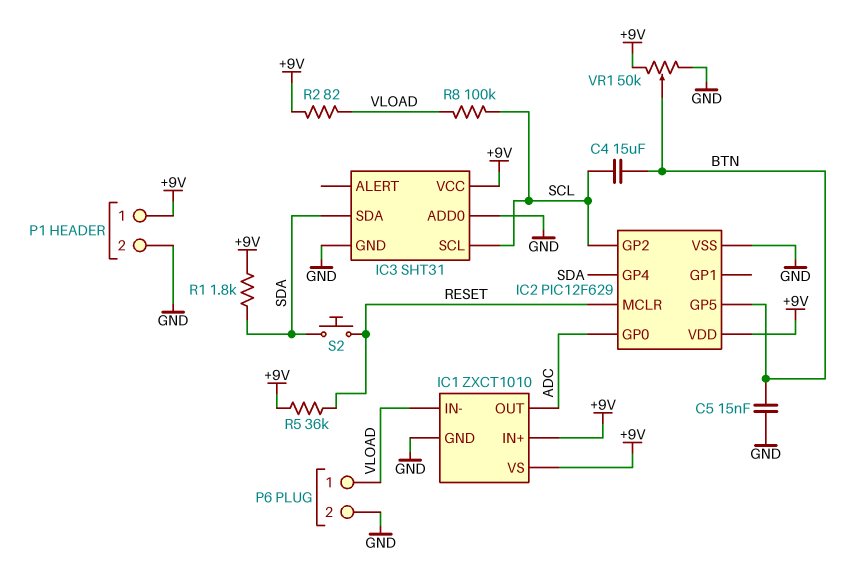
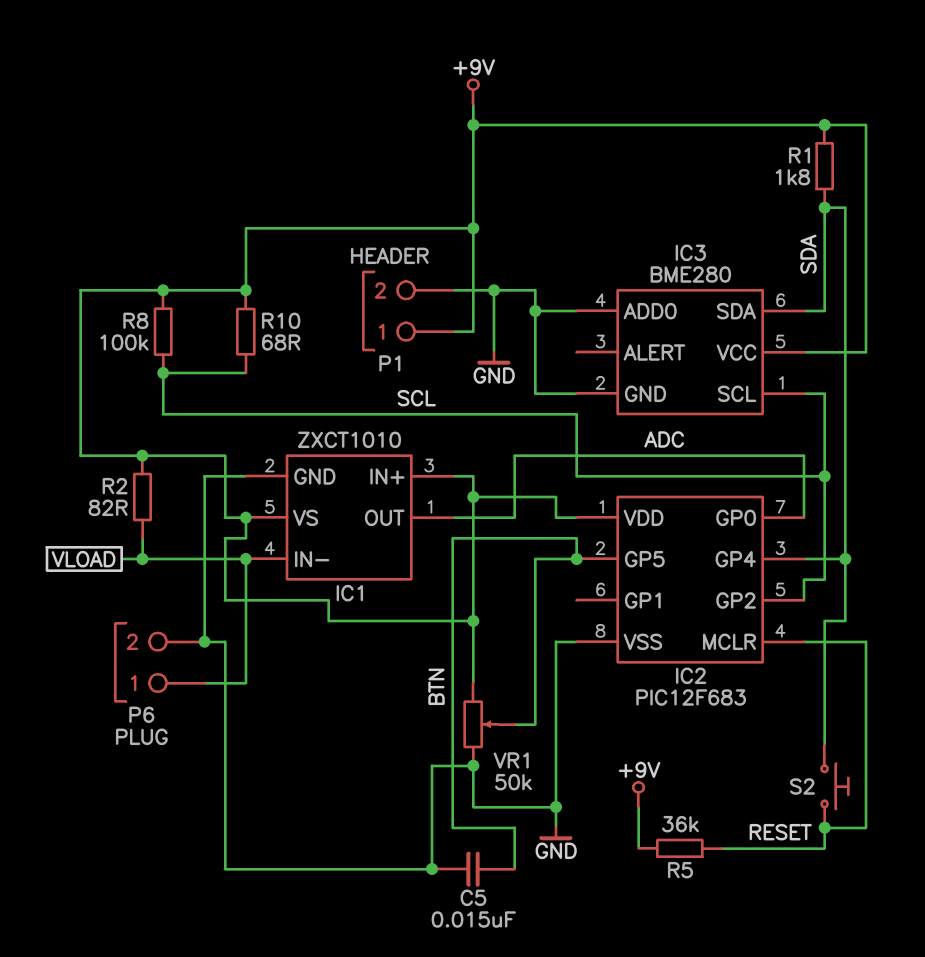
C4: 15uF (BTN, SCL) -> none
IC2: PIC12F629 -> PIC12F683
IC3: SHT31 -> BME280
R8: 100k (SCL, VLOAD) -> 100k (+9V, SCL)
R10: none -> 68 (+9V, SCL)

